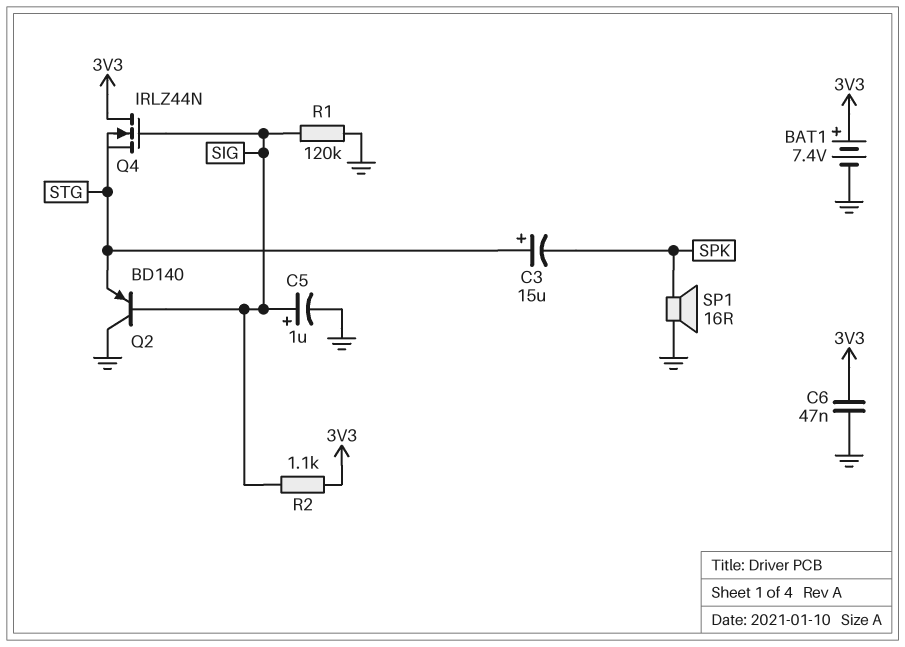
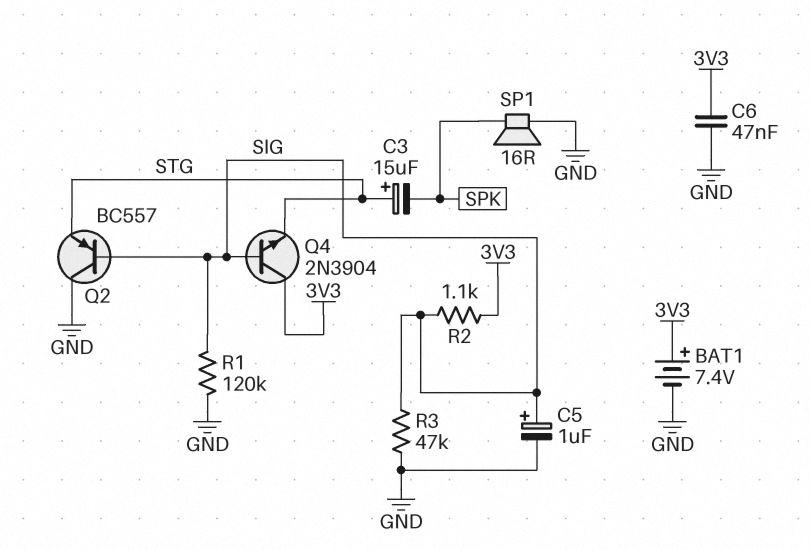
Q2: PNP BD140 (B SIG, C GND, E STG) -> PNP BC557 (B SIG, C GND, E STG)
Q4: NMOS IRLZ44N (G SIG, D 3V3, S STG) -> NPN 2N3904 (B SIG, C 3V3, E STG)
R3: none -> 47k (GND, SIG)

